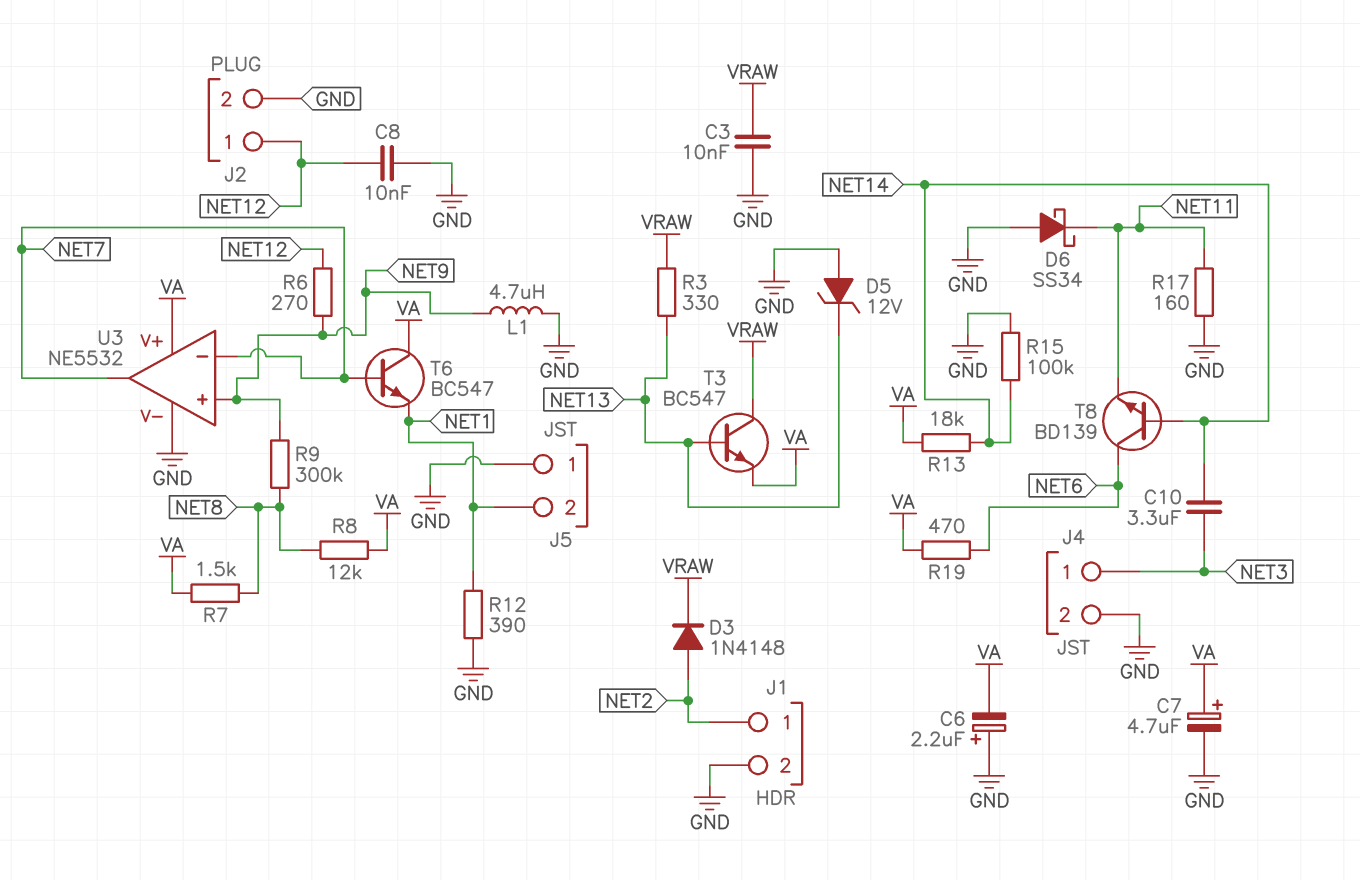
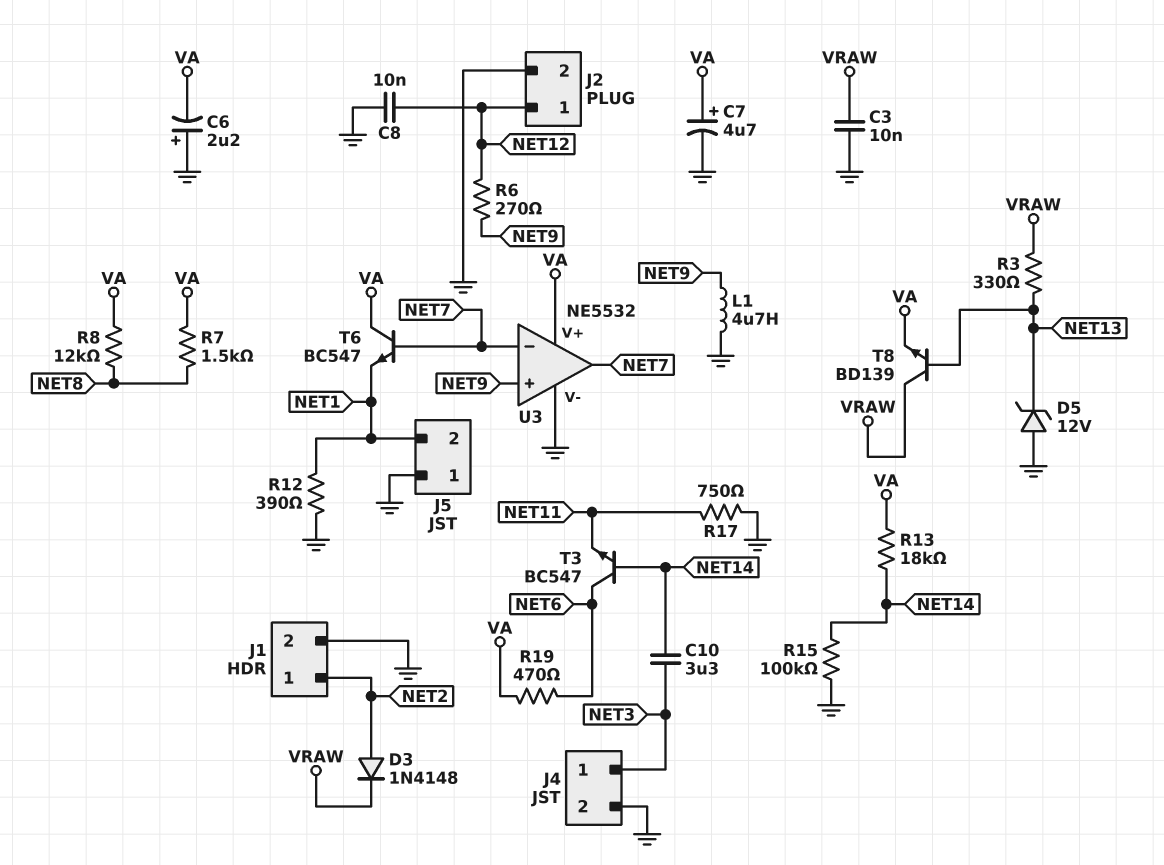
D6: schottky SS34 (A GND, K NET11) -> none
R9: 300k (NET8, NET9) -> none
R17: 160 (GND, NET11) -> 750 (GND, NET11)
T3: NPN BC547 (B NET13, C VRAW, E VA) -> NPN BC547 (B NET14, C NET6, E NET11)
T8: NPN BD139 (B NET14, C NET6, E NET11) -> NPN BD139 (B NET13, C VRAW, E VA)

